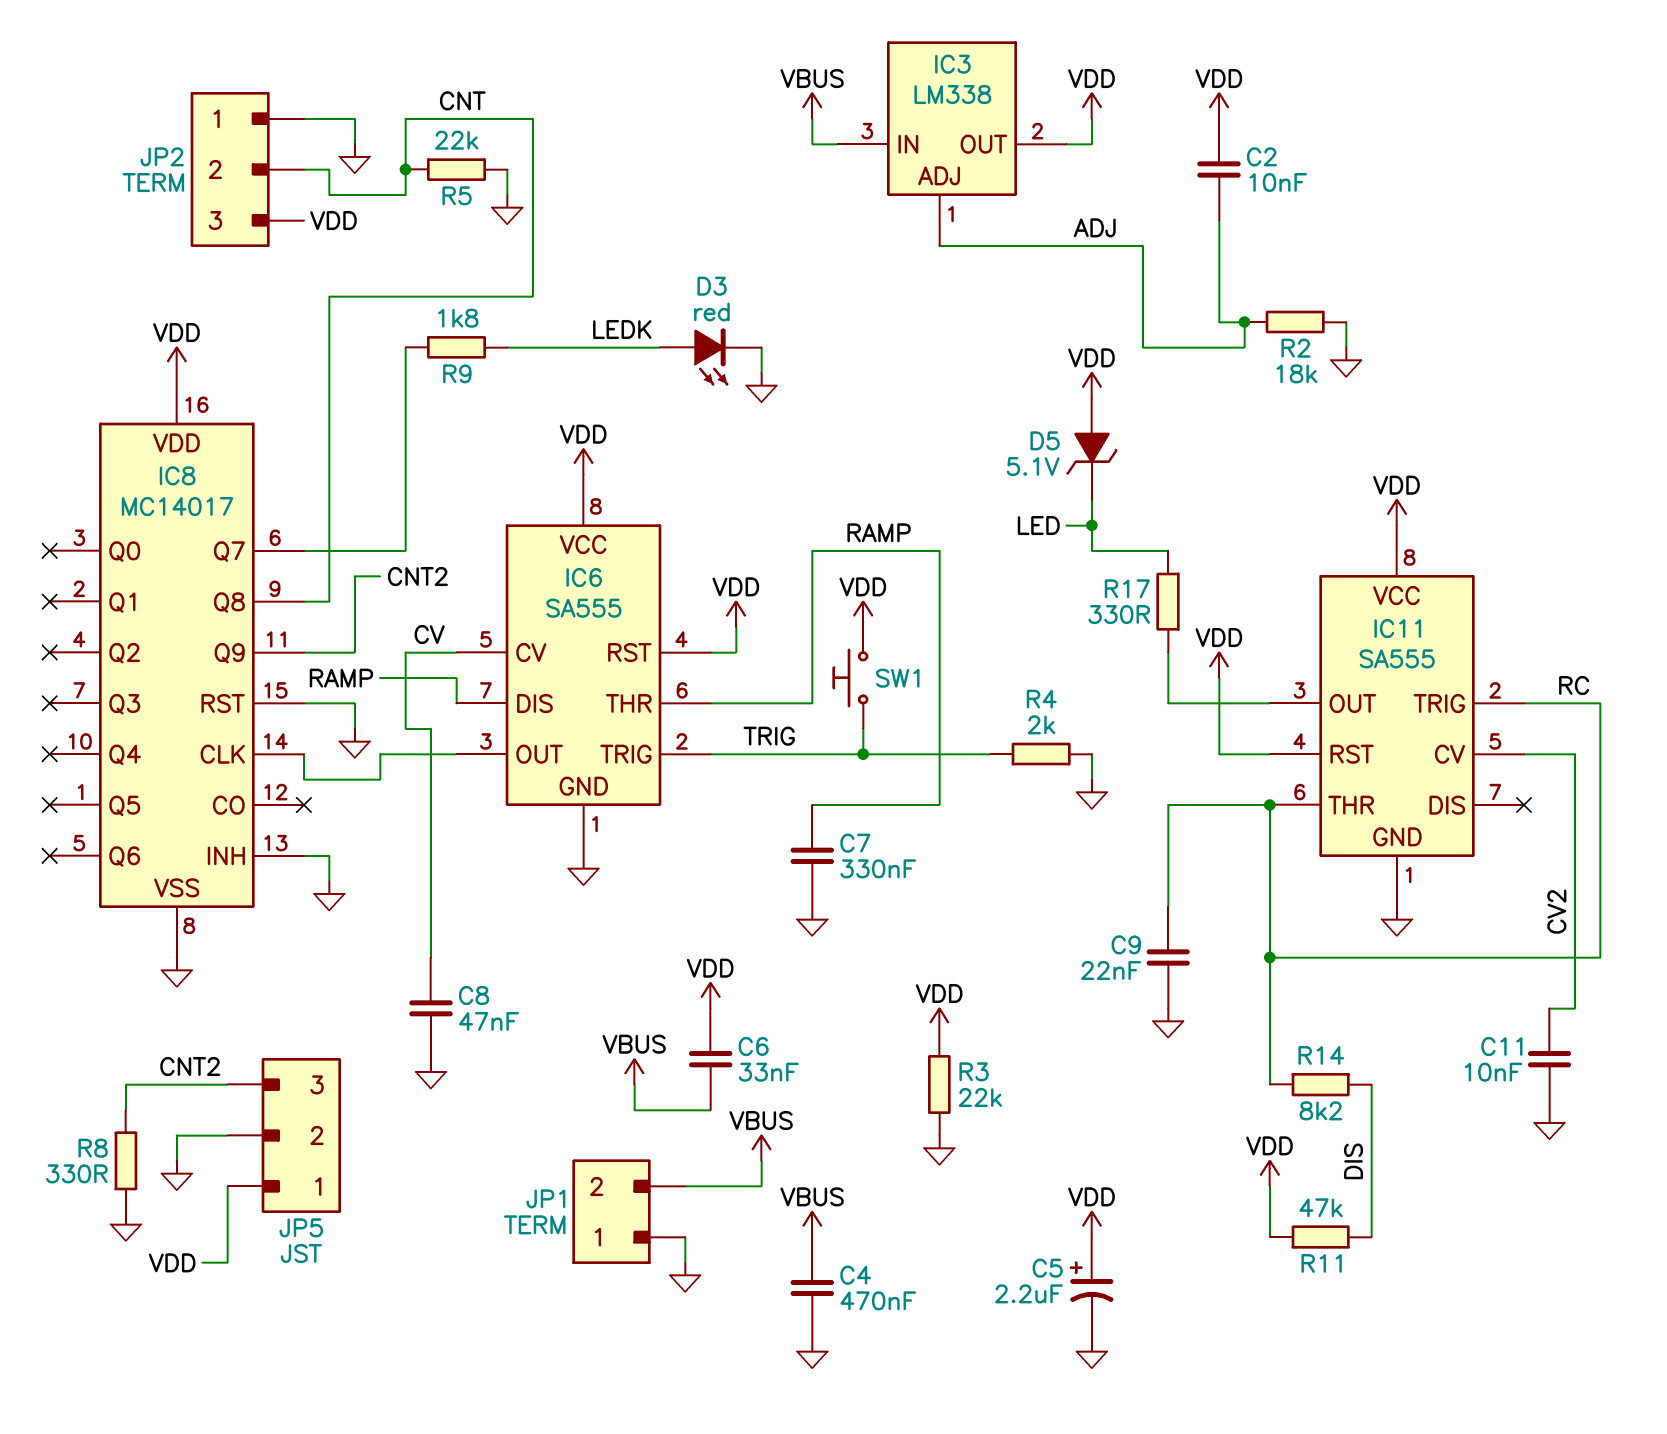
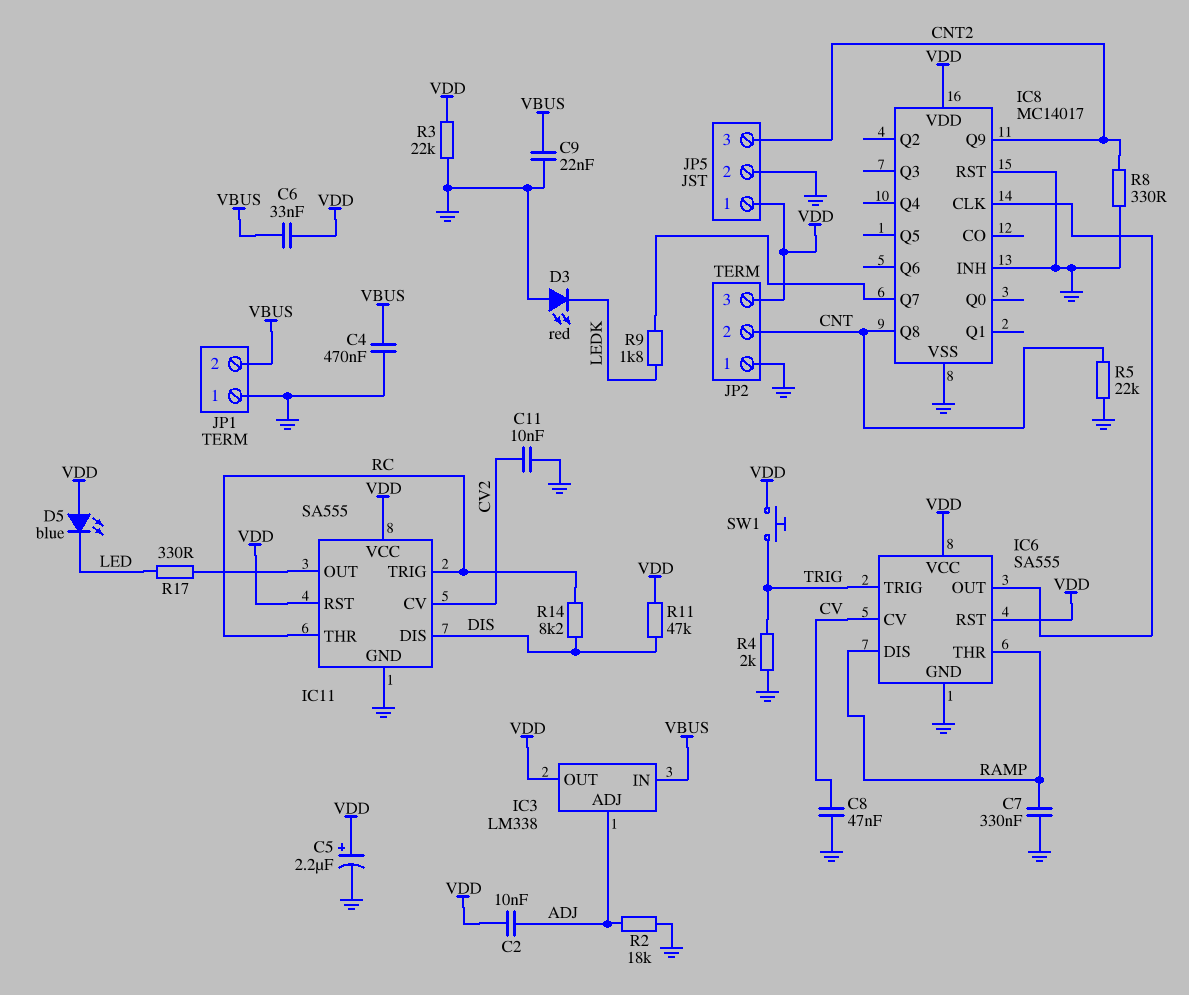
C9: 22nF (GND, RC) -> 22nF (GND, VBUS)
D3: LED red (A LEDK, K GND) -> LED red (A GND, K LEDK)
D5: zener 5.1V (A VDD, K LED) -> LED blue (A VDD, K LED)
IC11 pin DIS: none -> DIS

